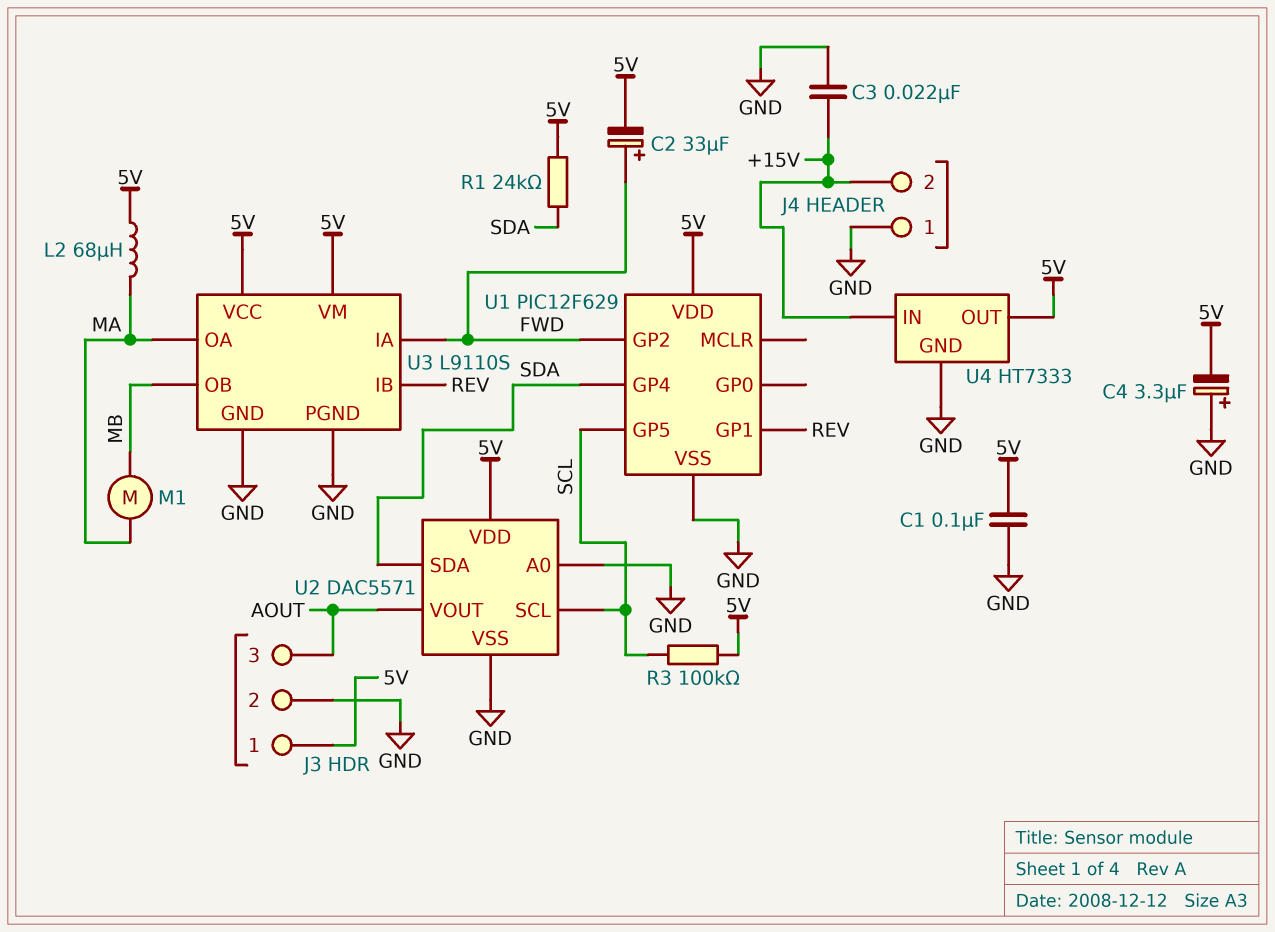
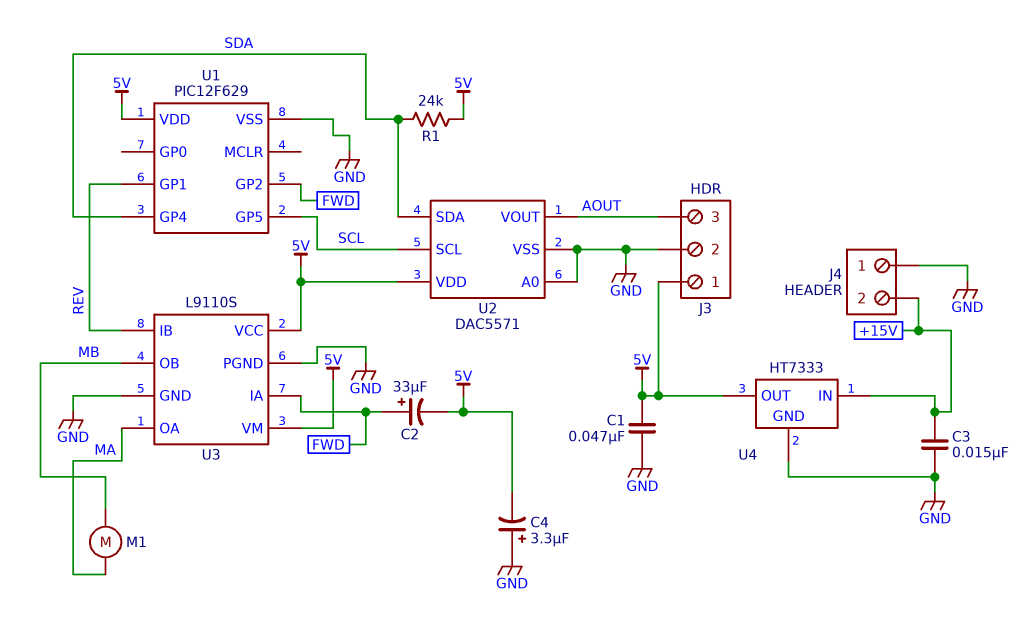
C1: 100nF (5V, GND) -> 47nF (5V, GND)
C3: 22nF (+15V, GND) -> 15nF (+15V, GND)
L2: 68uH (5V, MA) -> none
R3: 100k (5V, SCL) -> none

